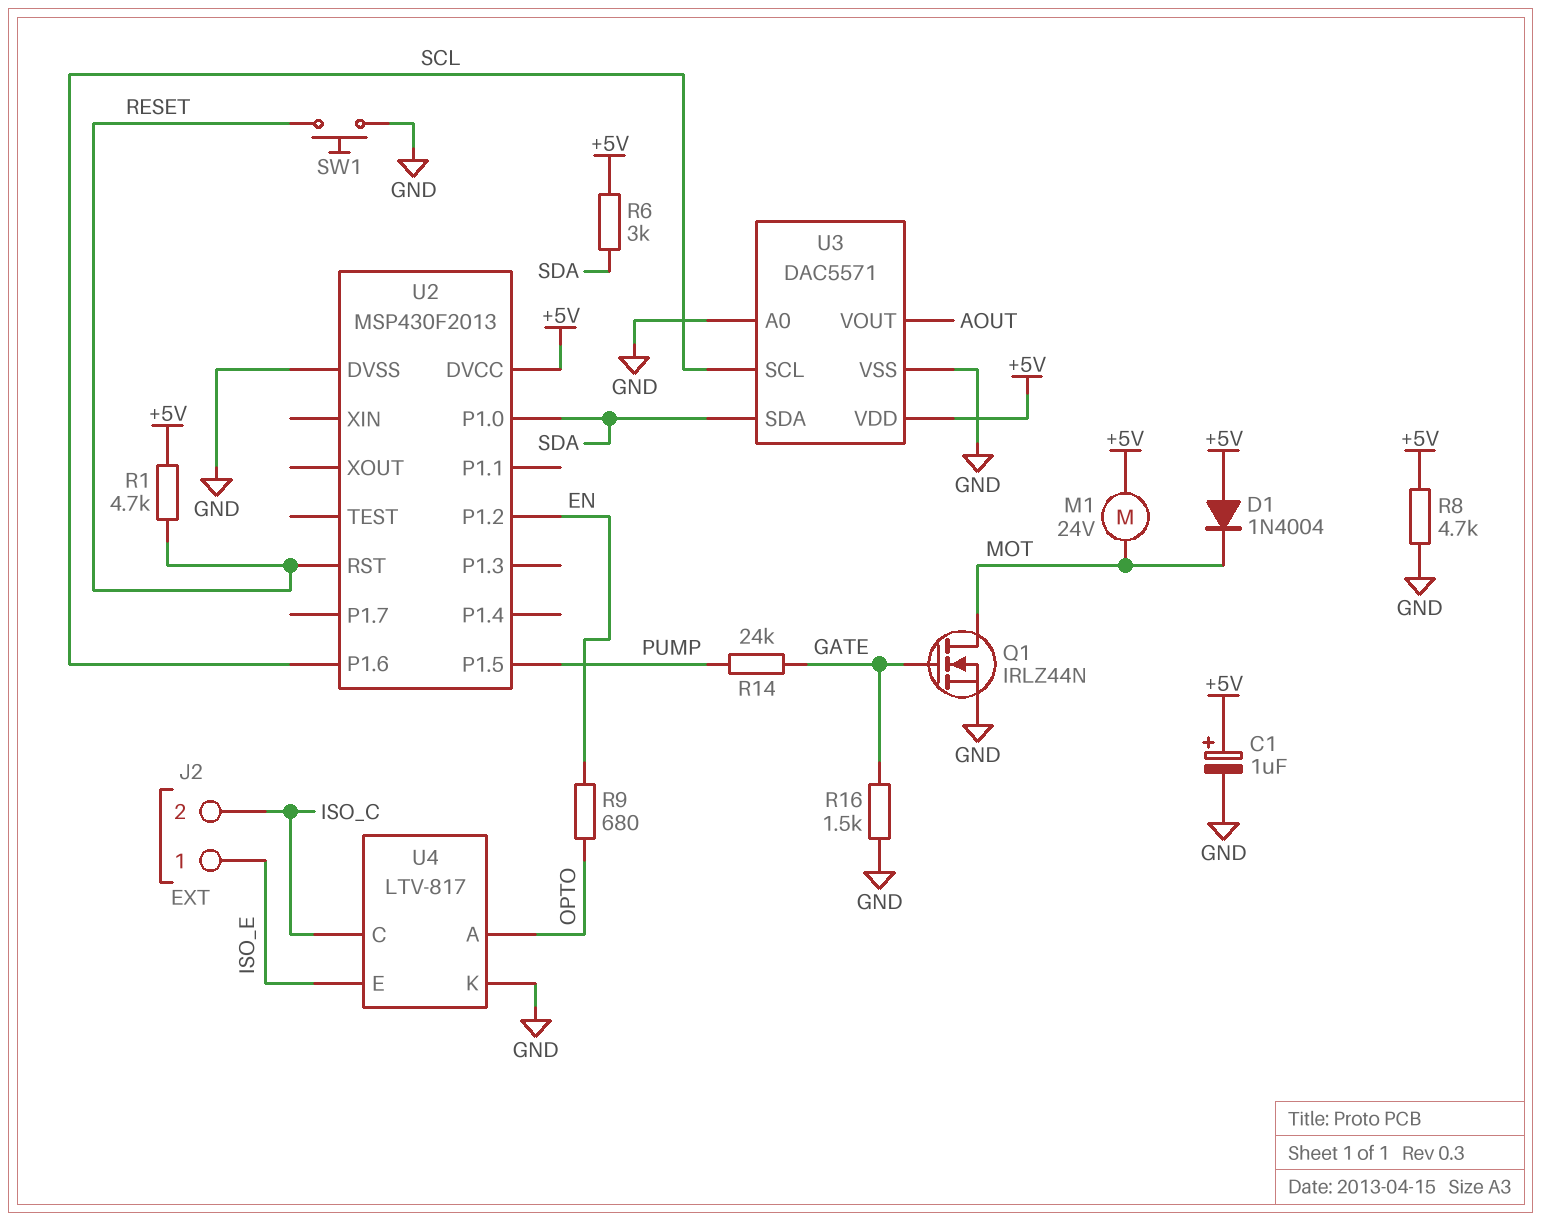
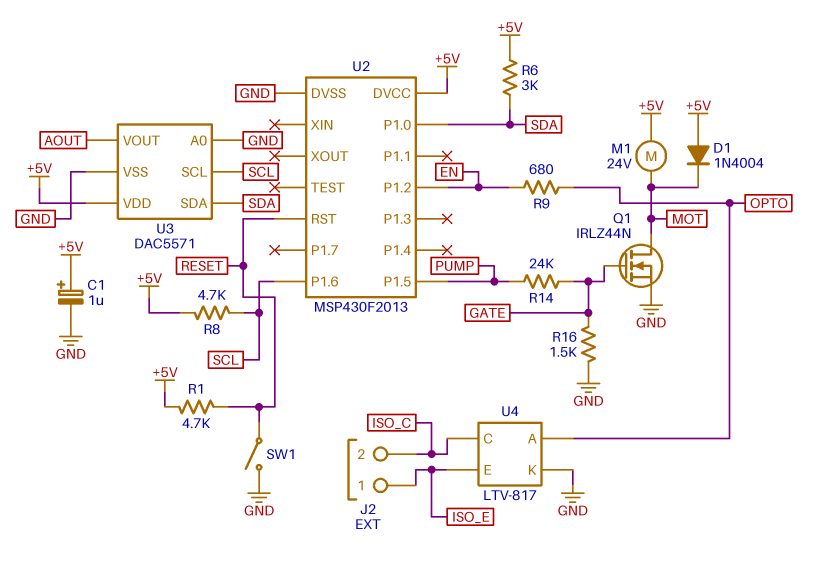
R8: 4.7k (+5V, GND) -> 4.7k (+5V, SCL)
SW1: button (GND, RESET) -> switch (GND, RESET)

